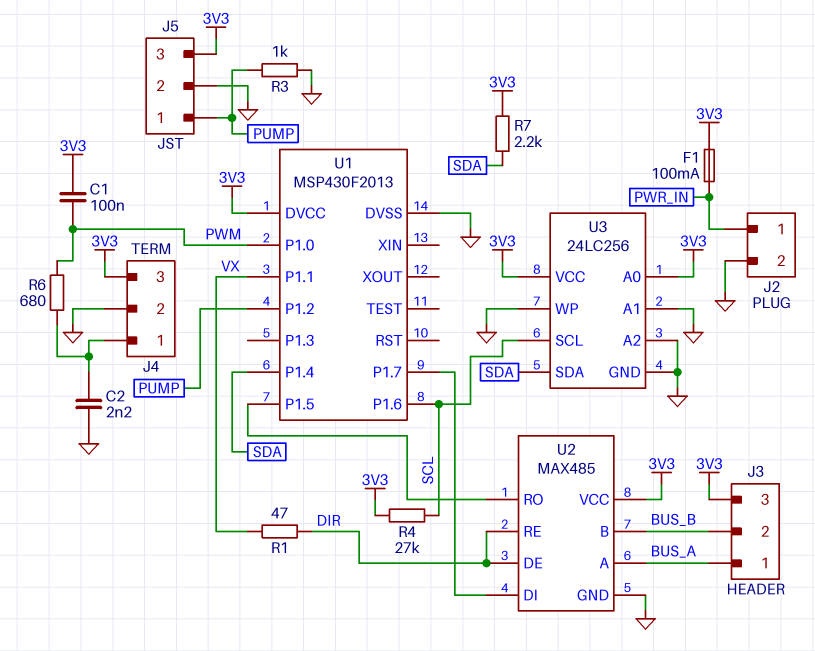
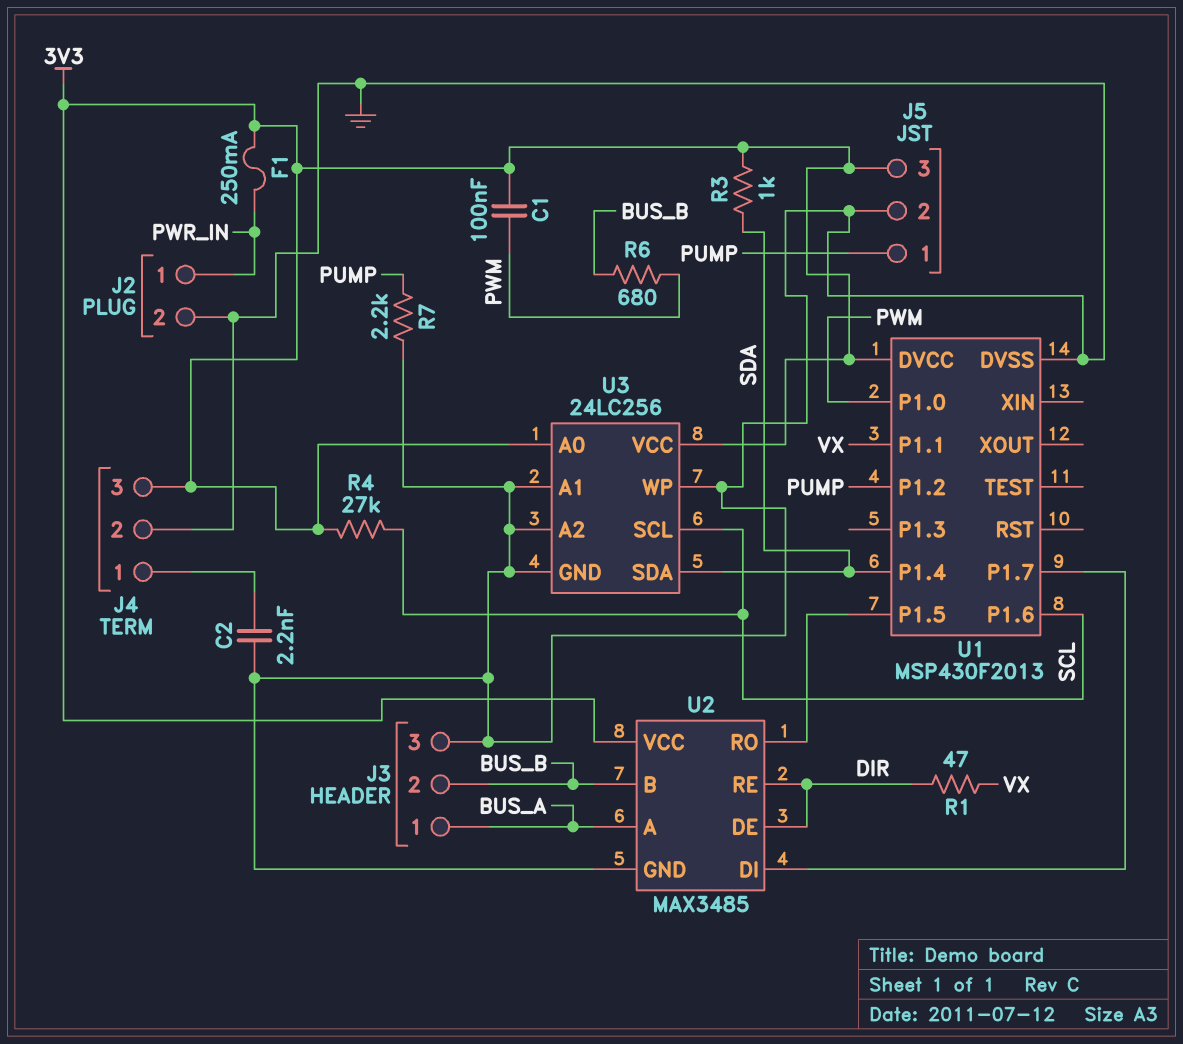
F1: 100mA (3V3, PWR_IN) -> 250mA (3V3, PWR_IN)
J3 pin 3: 3V3 -> GND
R3: 1k (GND, PUMP) -> 1k (3V3, SDA)
R6: 680 (J4/1, PWM) -> 680 (BUS_B, PWM)
R7: 2.2k (3V3, SDA) -> 2.2k (GND, PUMP)
U2: MAX485 -> MAX3485

